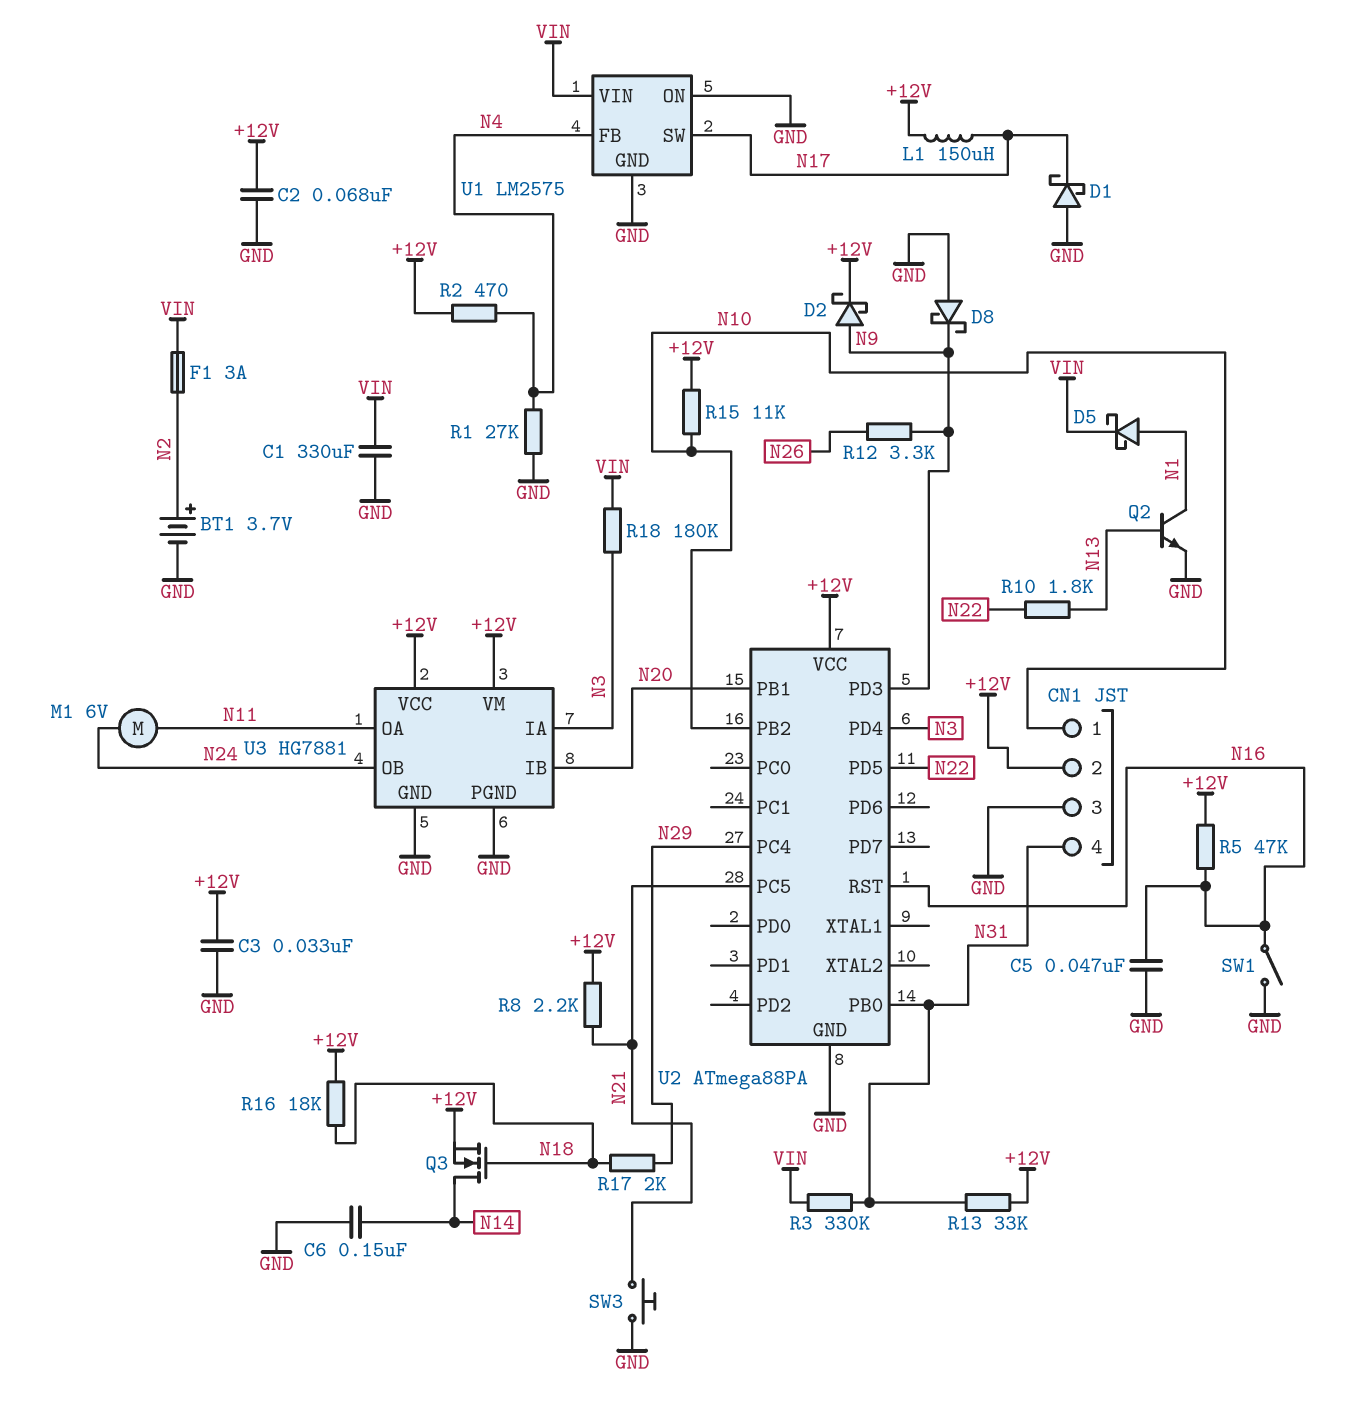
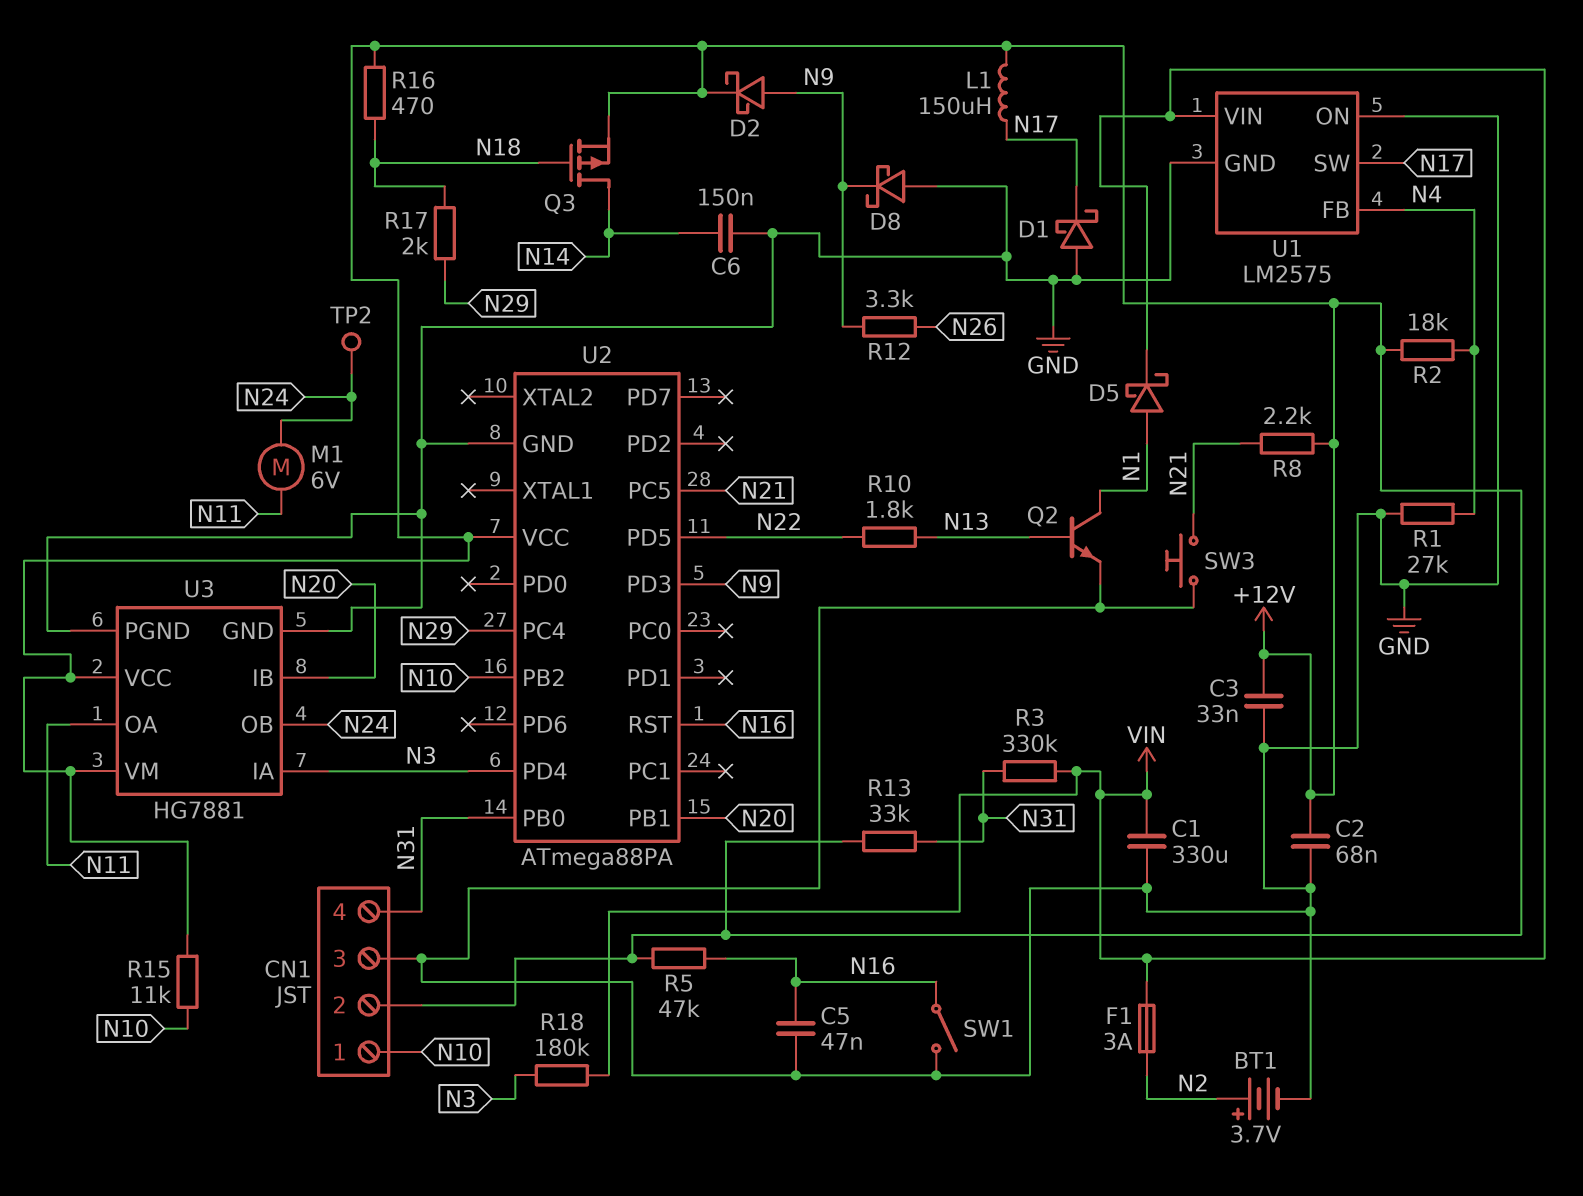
Q3: NMOS (G N18, D N14, S +12V) -> PMOS (G N18, D N14, S +12V)
R2: 470 (+12V, N4) -> 18k (+12V, N4)
R16: 18k (+12V, N18) -> 470 (+12V, N18)
TP2: none -> test point (N24)

